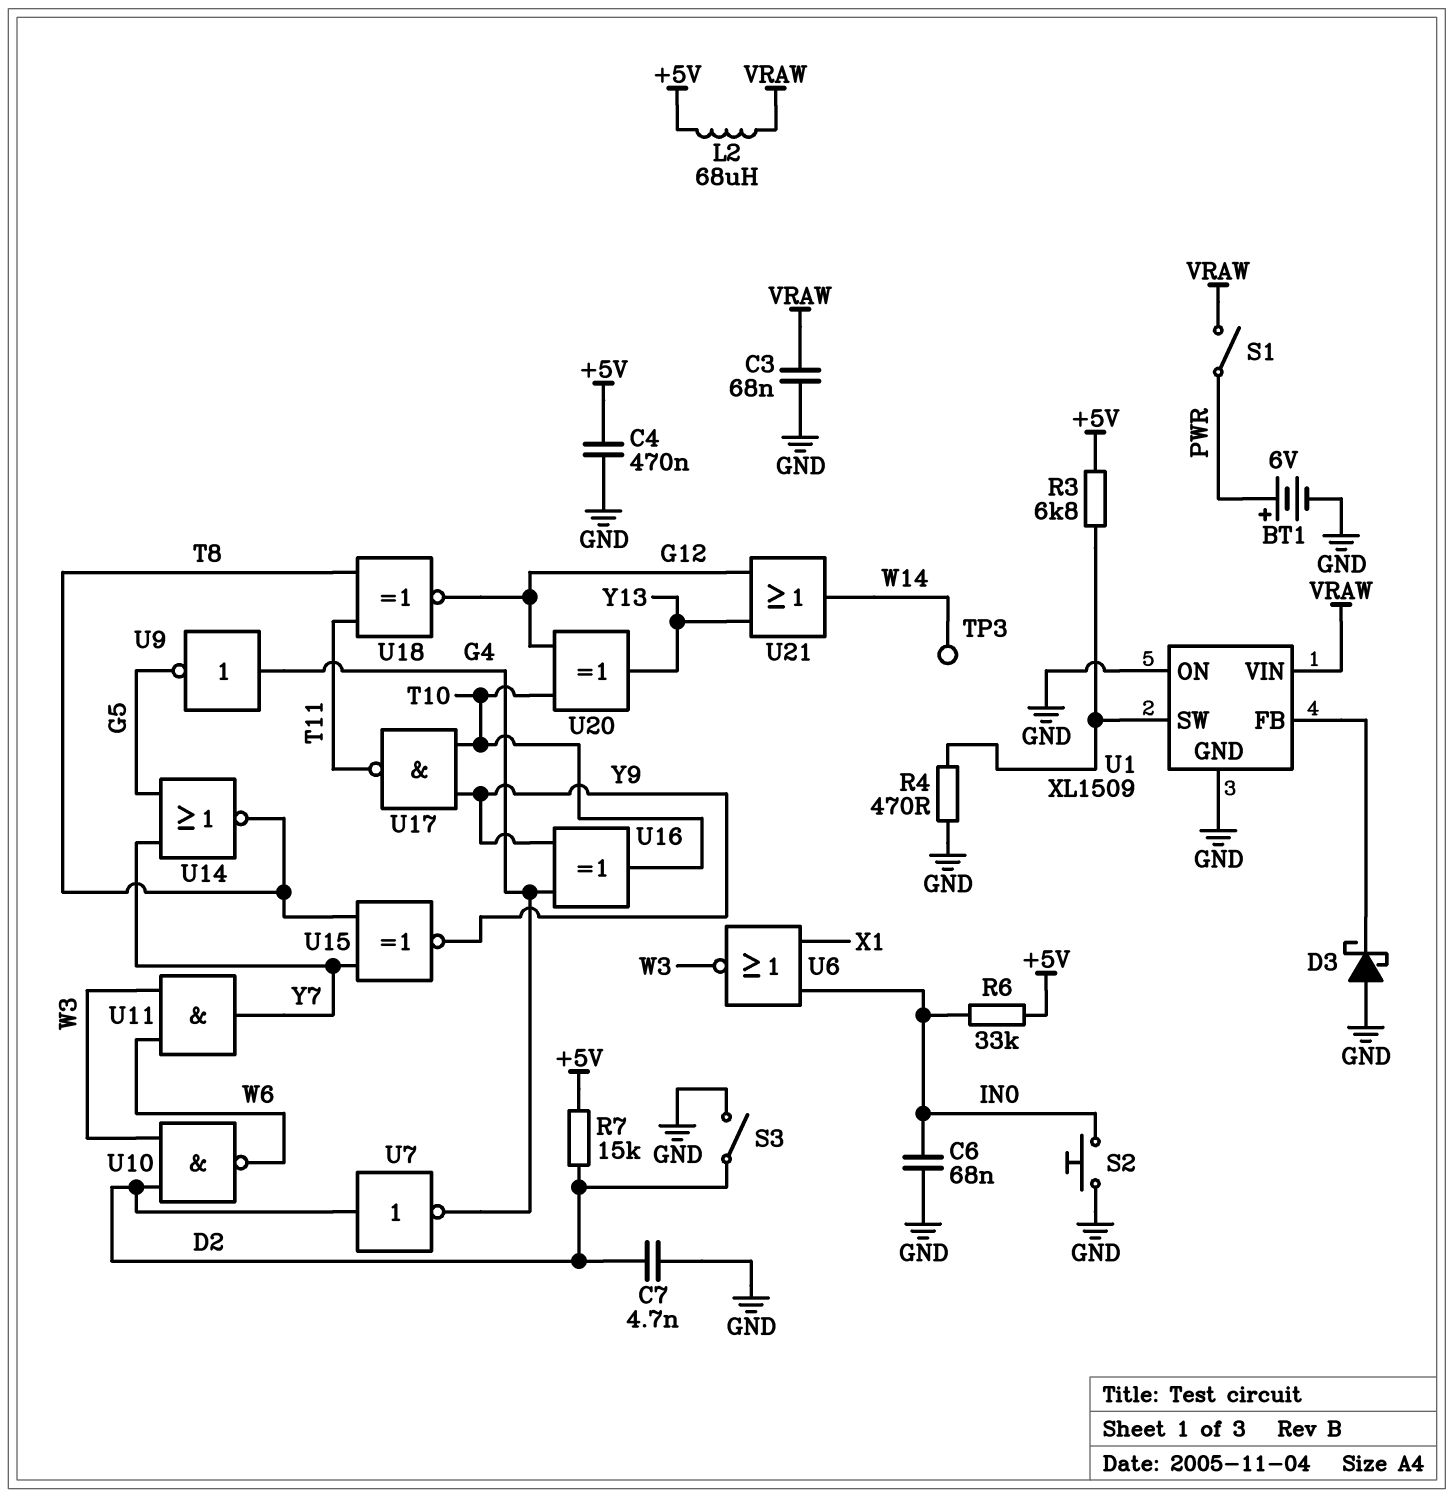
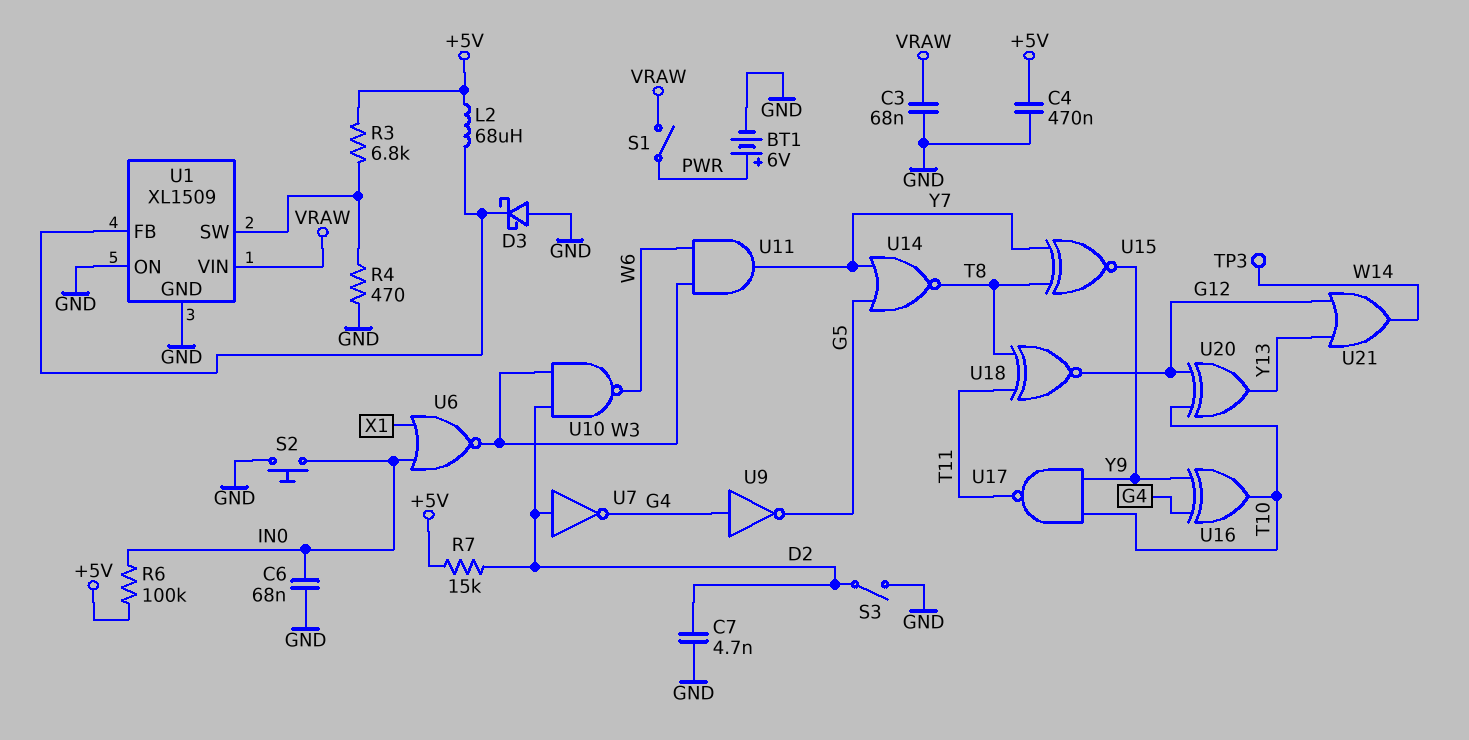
L2: 68uH (+5V, VRAW) -> 68uH (+5V, U1/FB)
R6: 33k (+5V, IN0) -> 100k (+5V, IN0)

